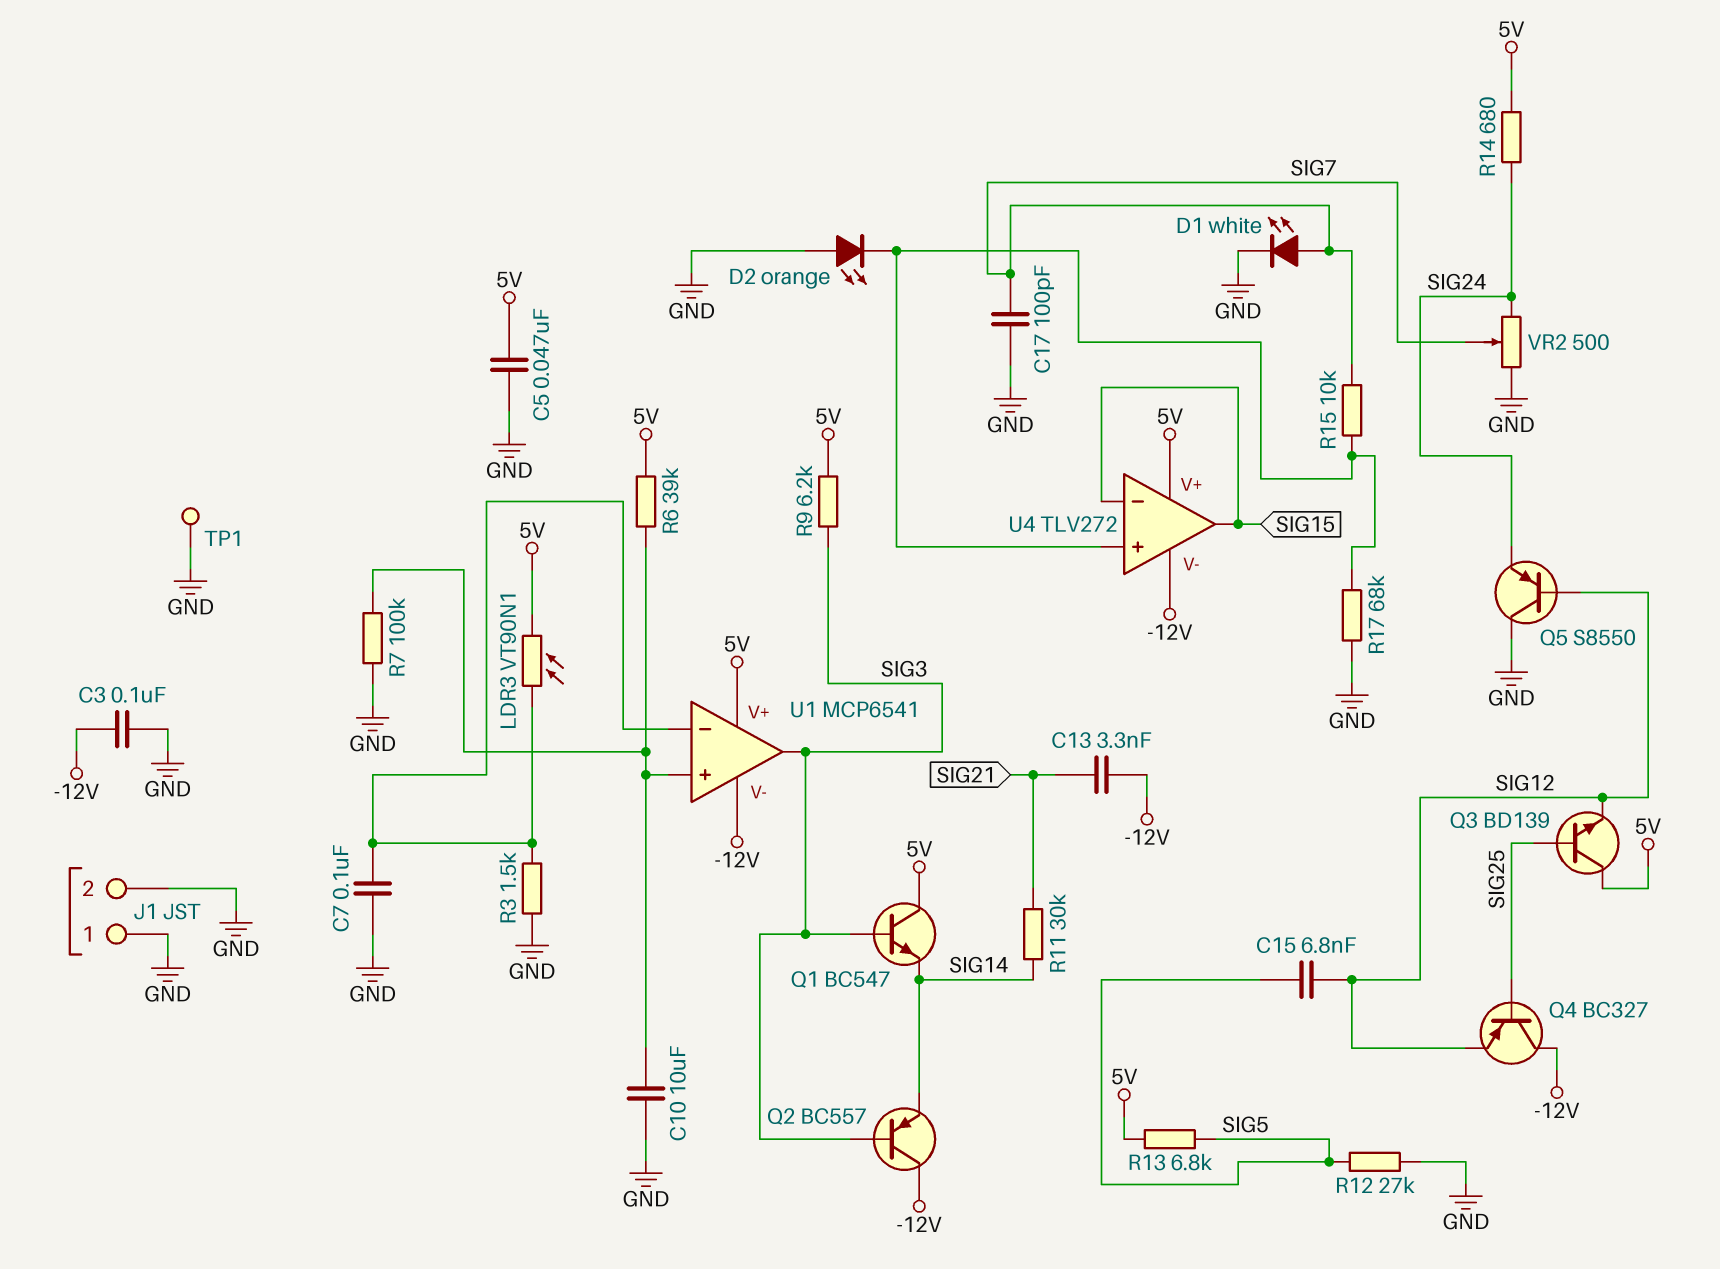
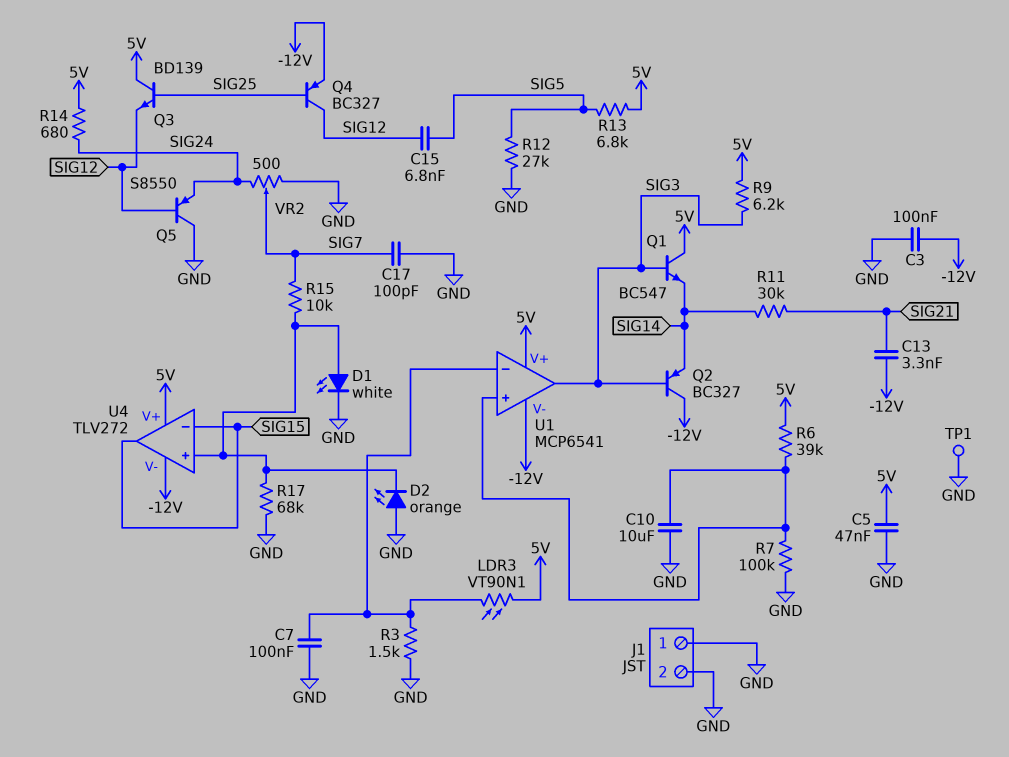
D1: LED white (A SIG7, K GND) -> LED white (A U4/in+, K GND)
Q2: PNP BC557 (B SIG3, C -12V, E SIG14) -> PNP BC327 (B SIG3, C -12V, E SIG14)
Q4: PNP BC327 (B SIG25, C -12V, E SIG12) -> PNP BC327 (B SIG25, C SIG12, E -12V)

